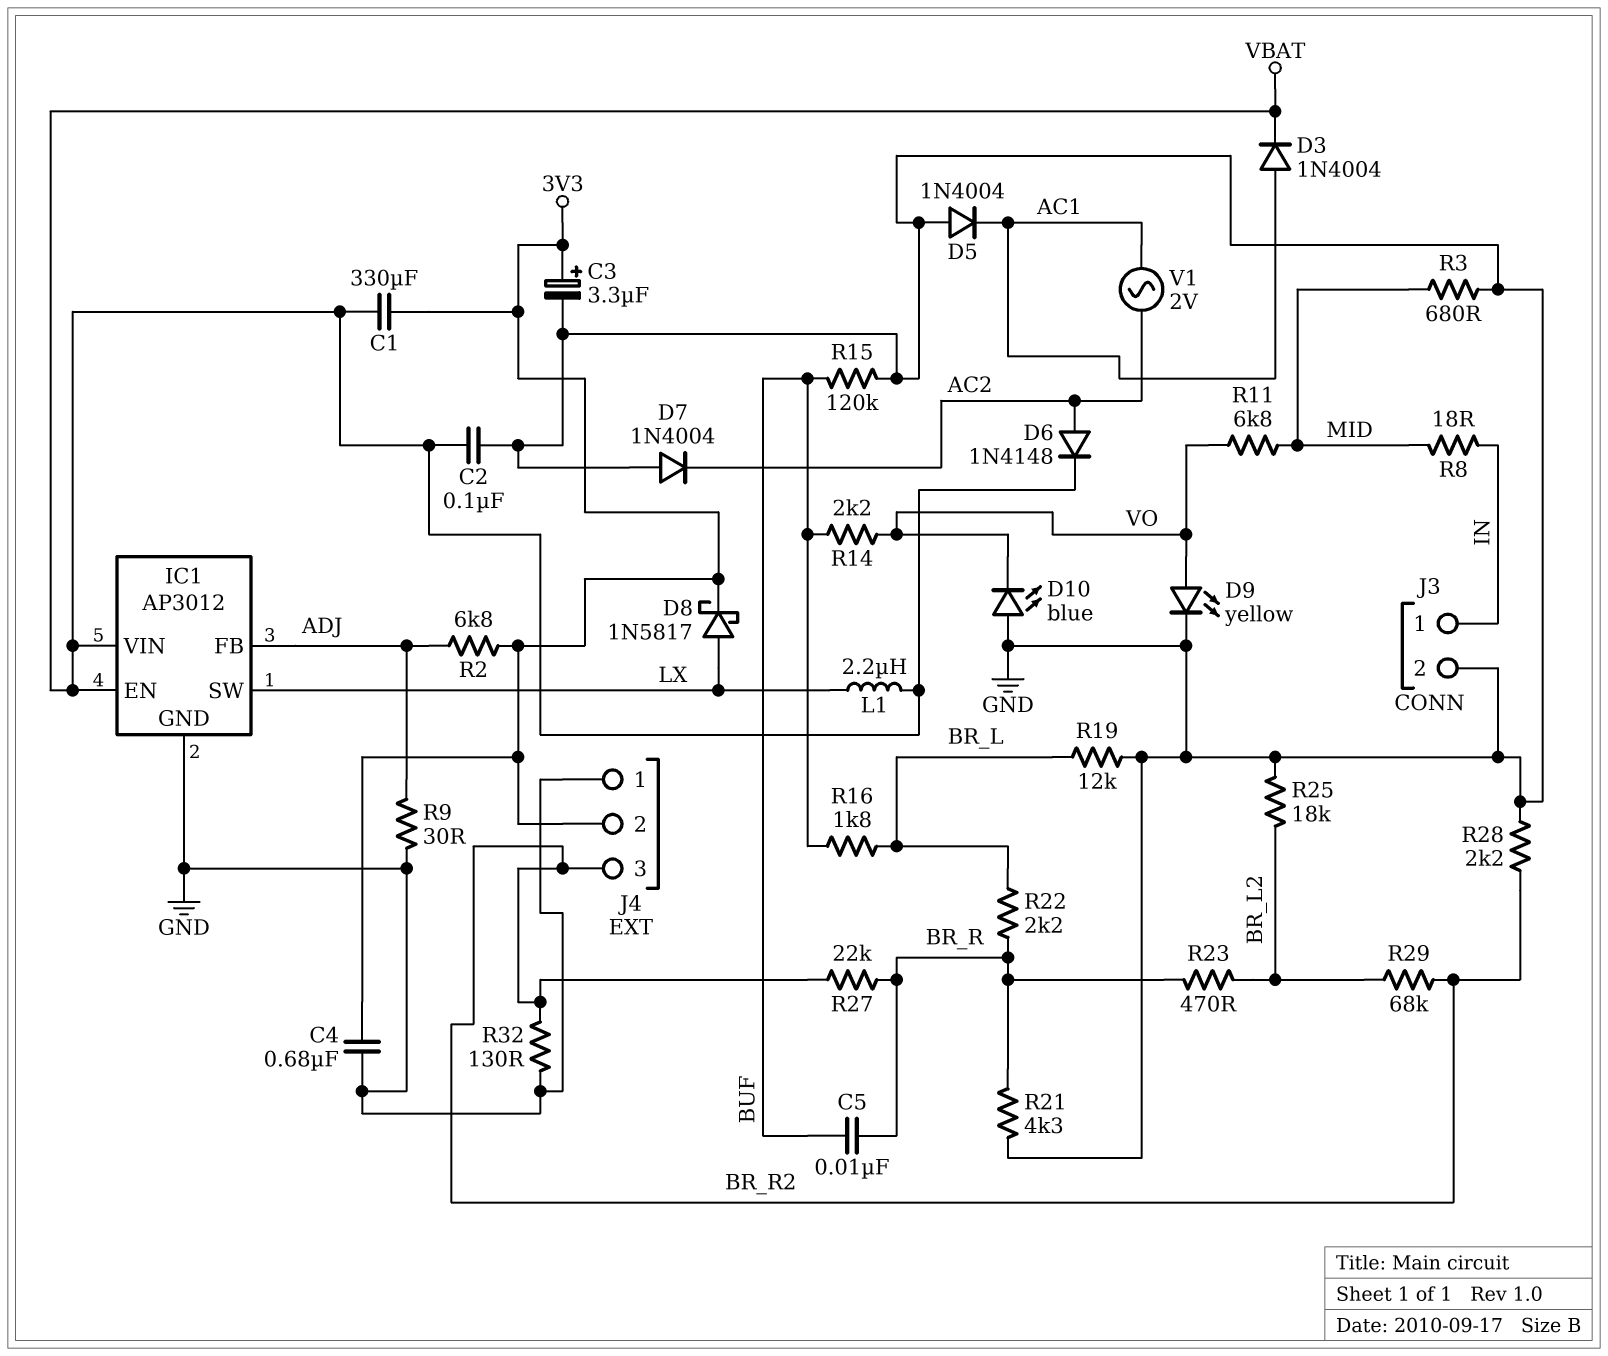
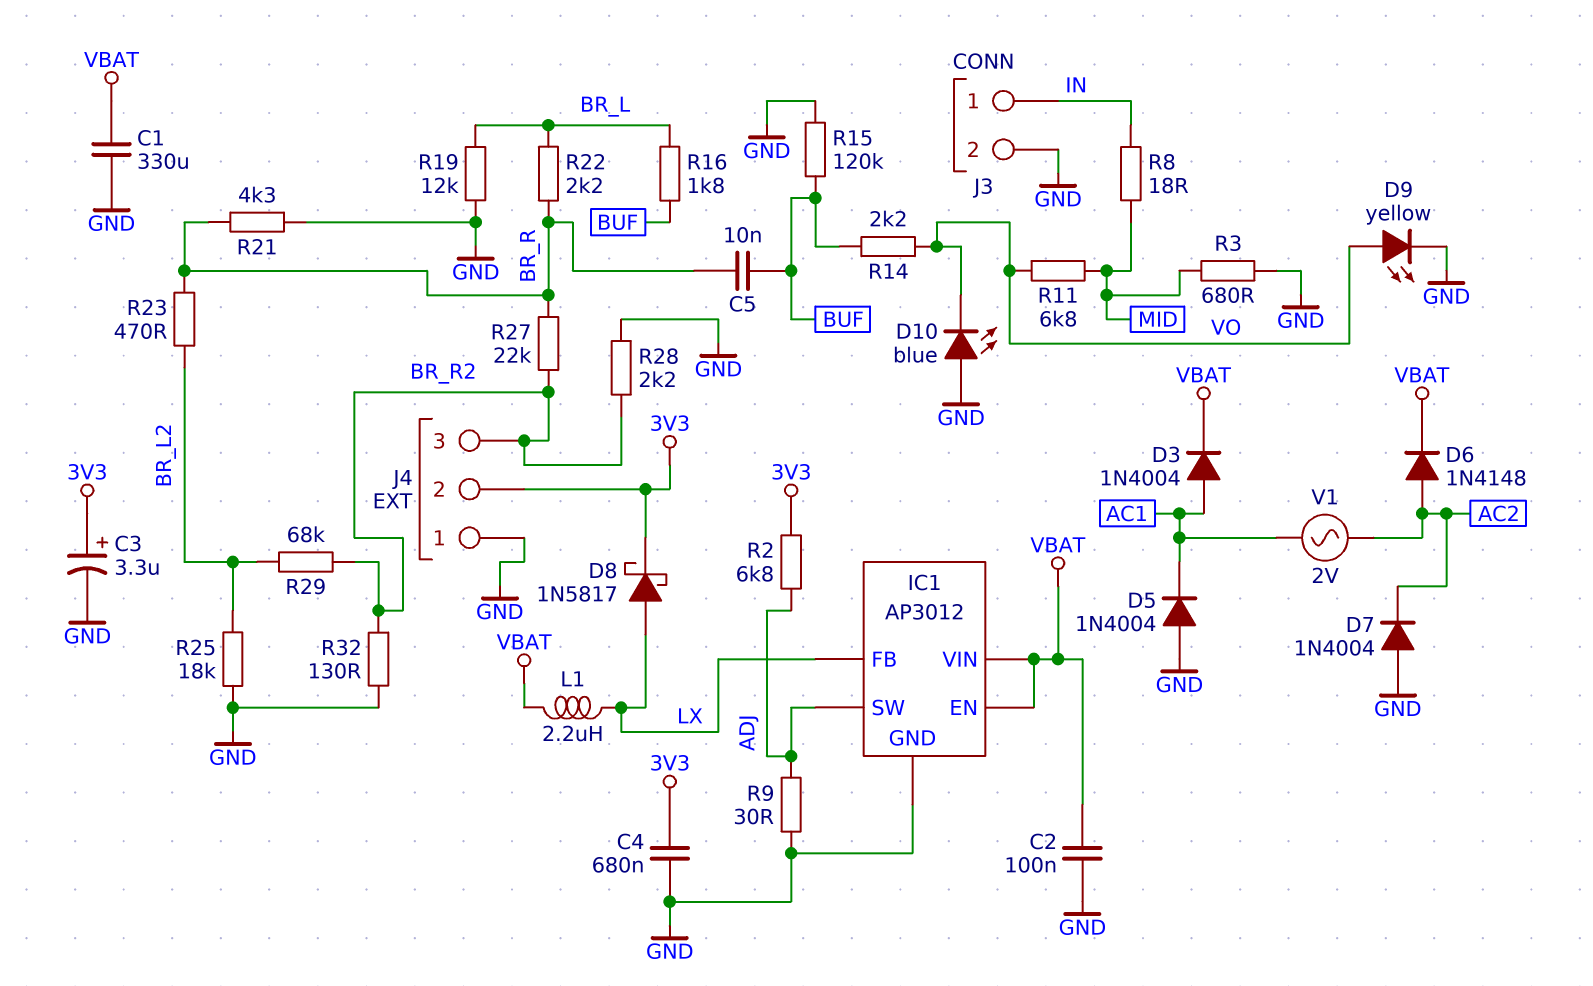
C1: 330uF (3V3, VBAT) -> 330uF (GND, VBAT)
IC1 pin FB: ADJ -> LX
IC1 pin SW: LX -> ADJ

